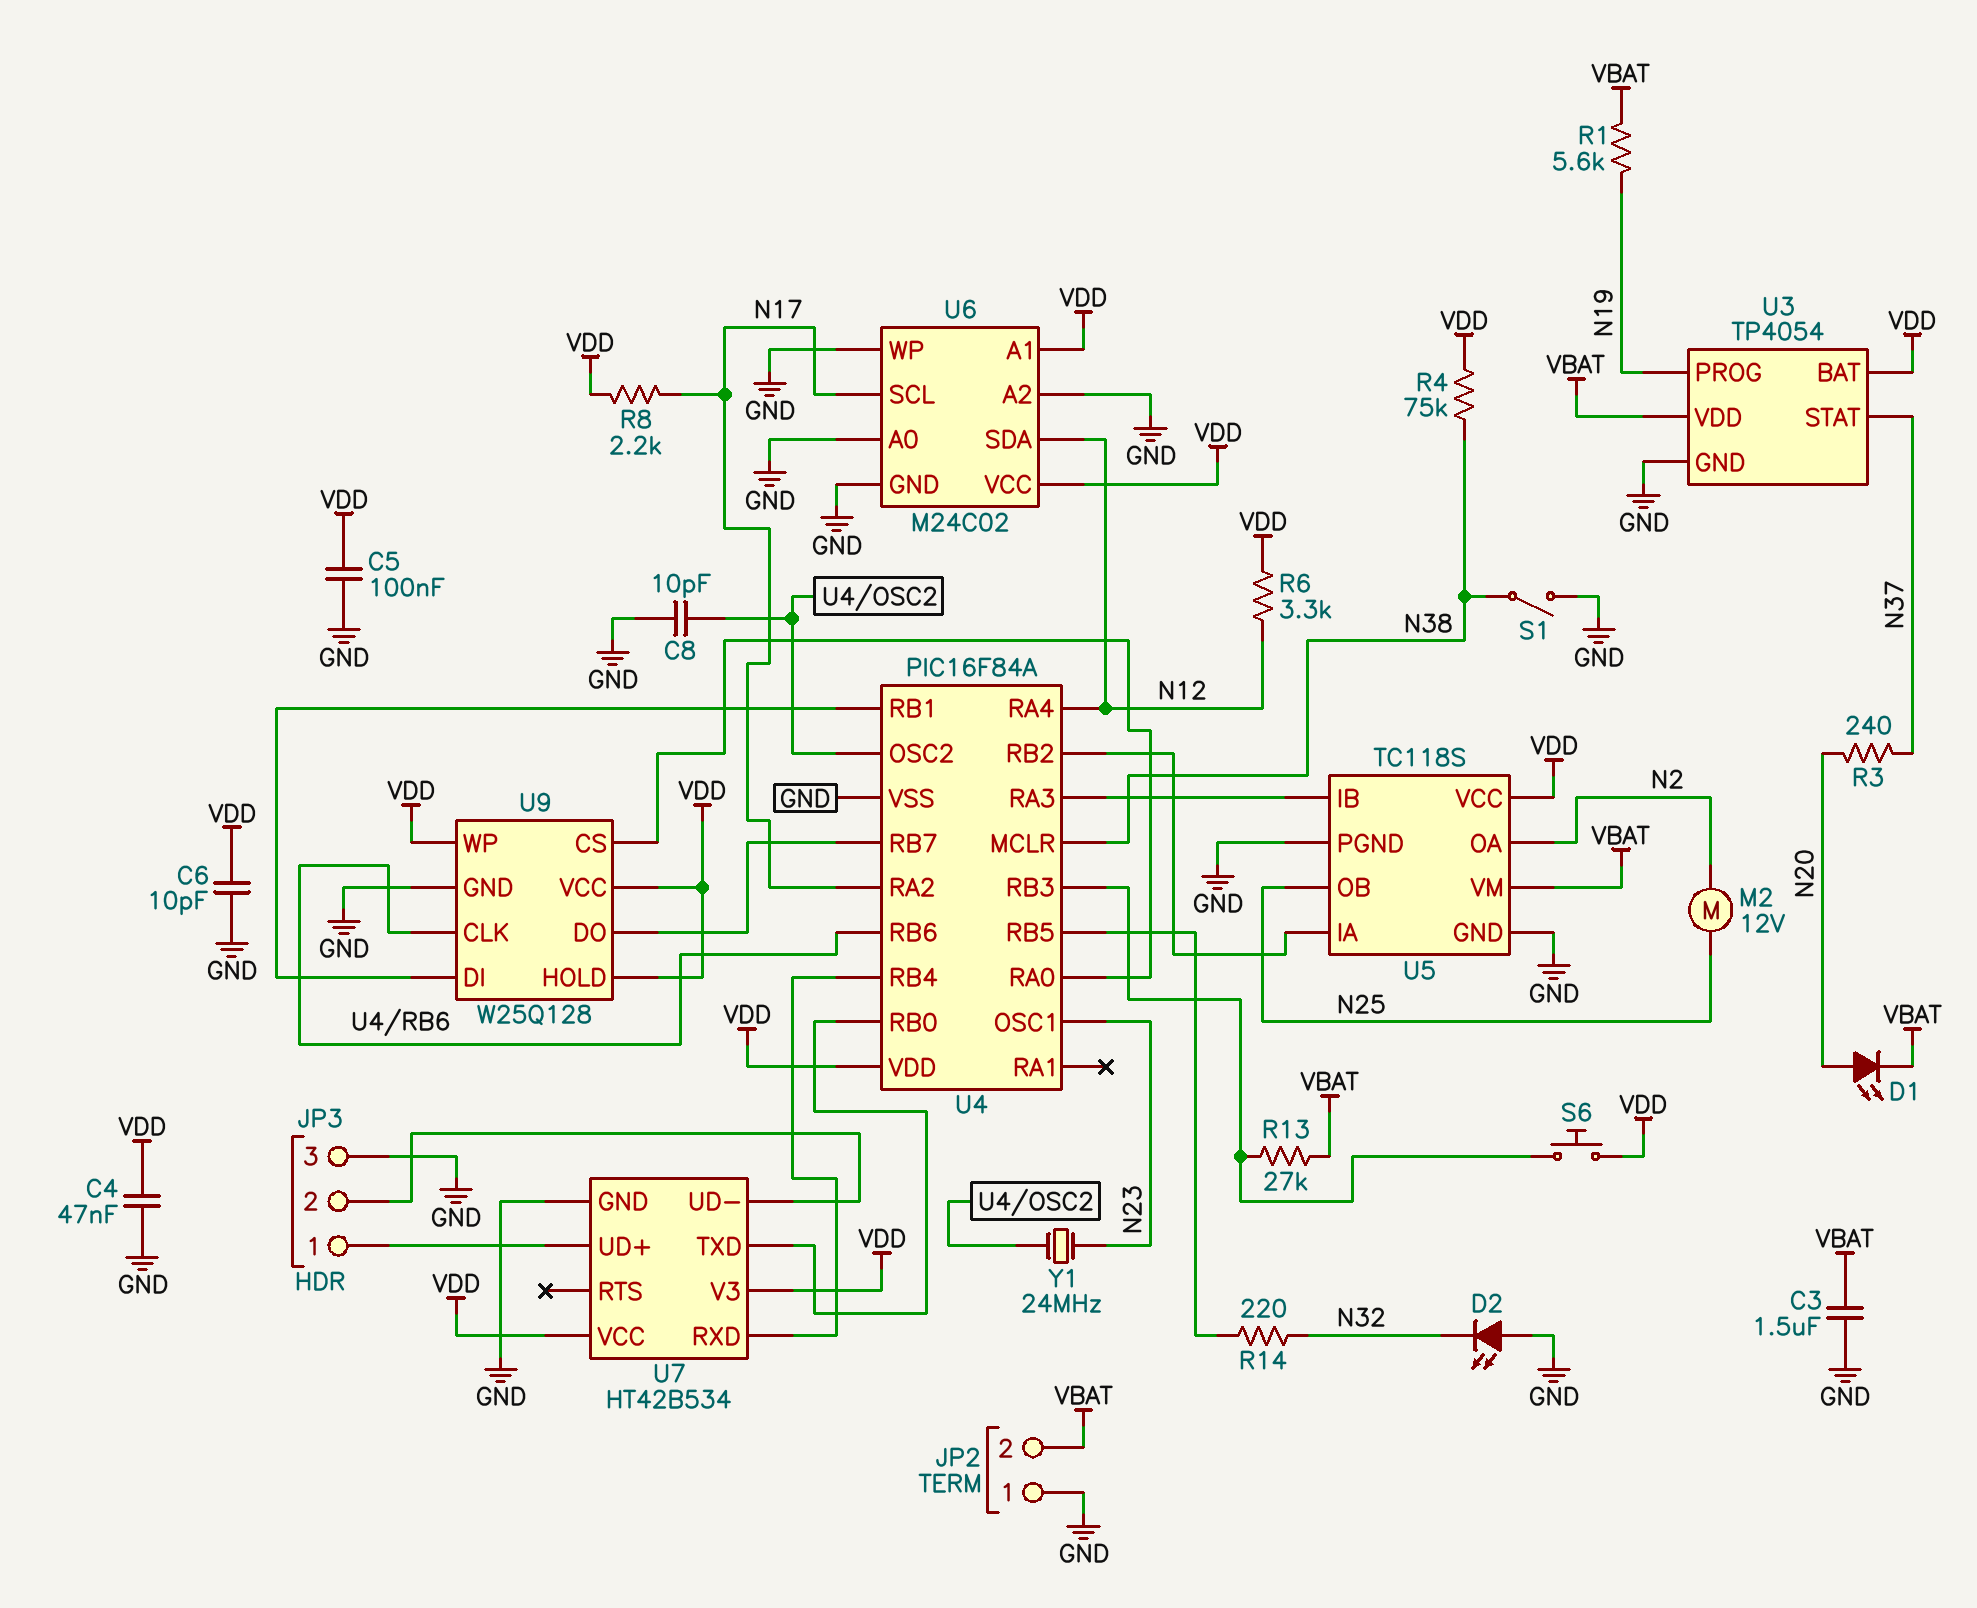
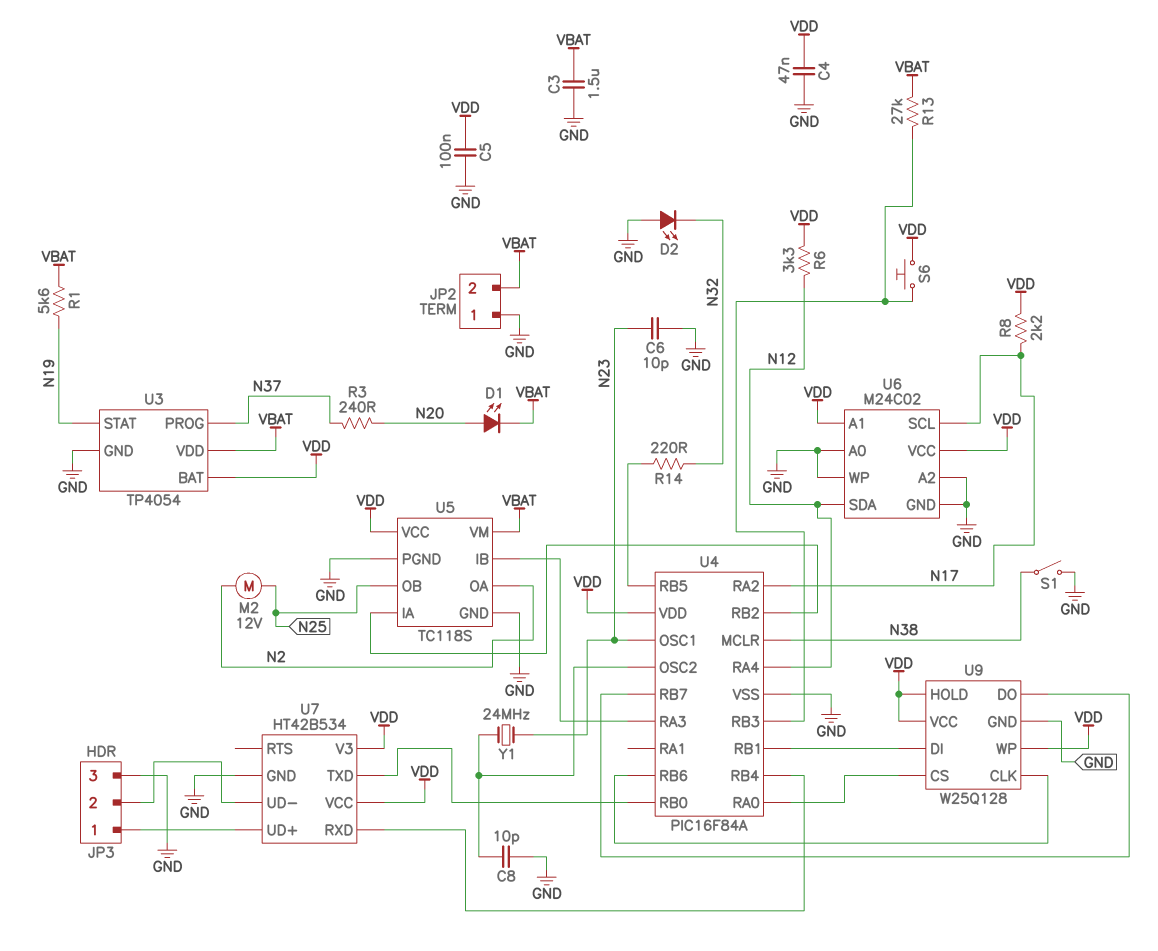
C6: 10pF (GND, VDD) -> 10pF (GND, N23)
R4: 75k (N38, VDD) -> none
U3 pin PROG: N19 -> N37
U3 pin STAT: N37 -> N19

